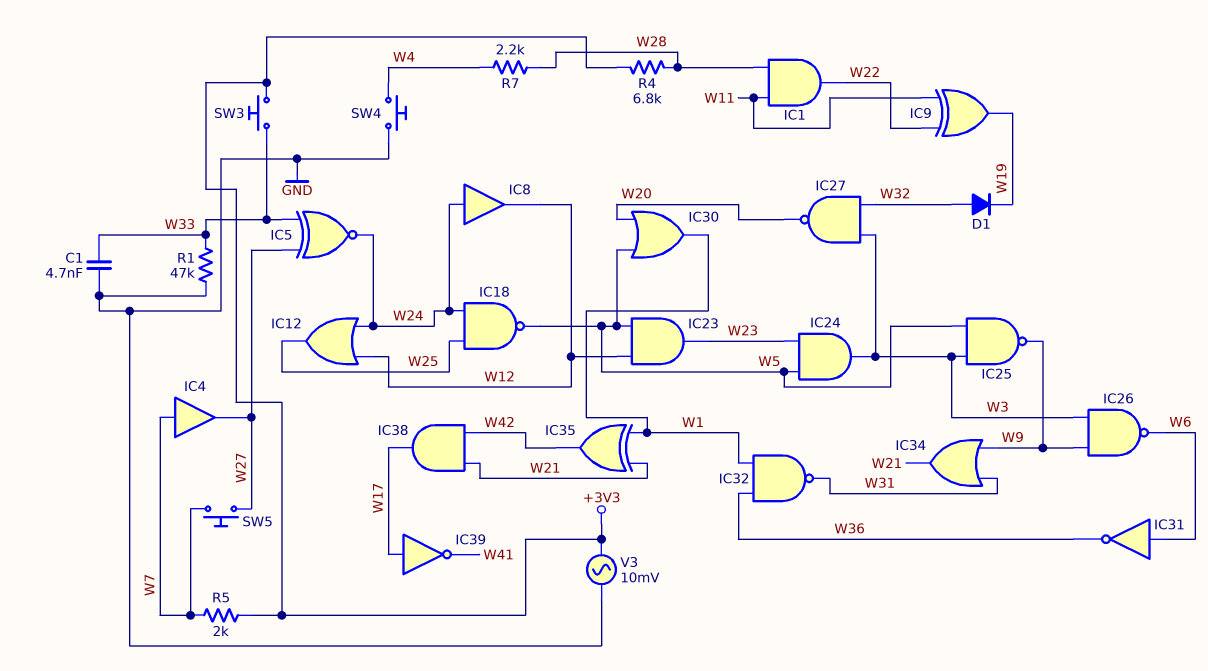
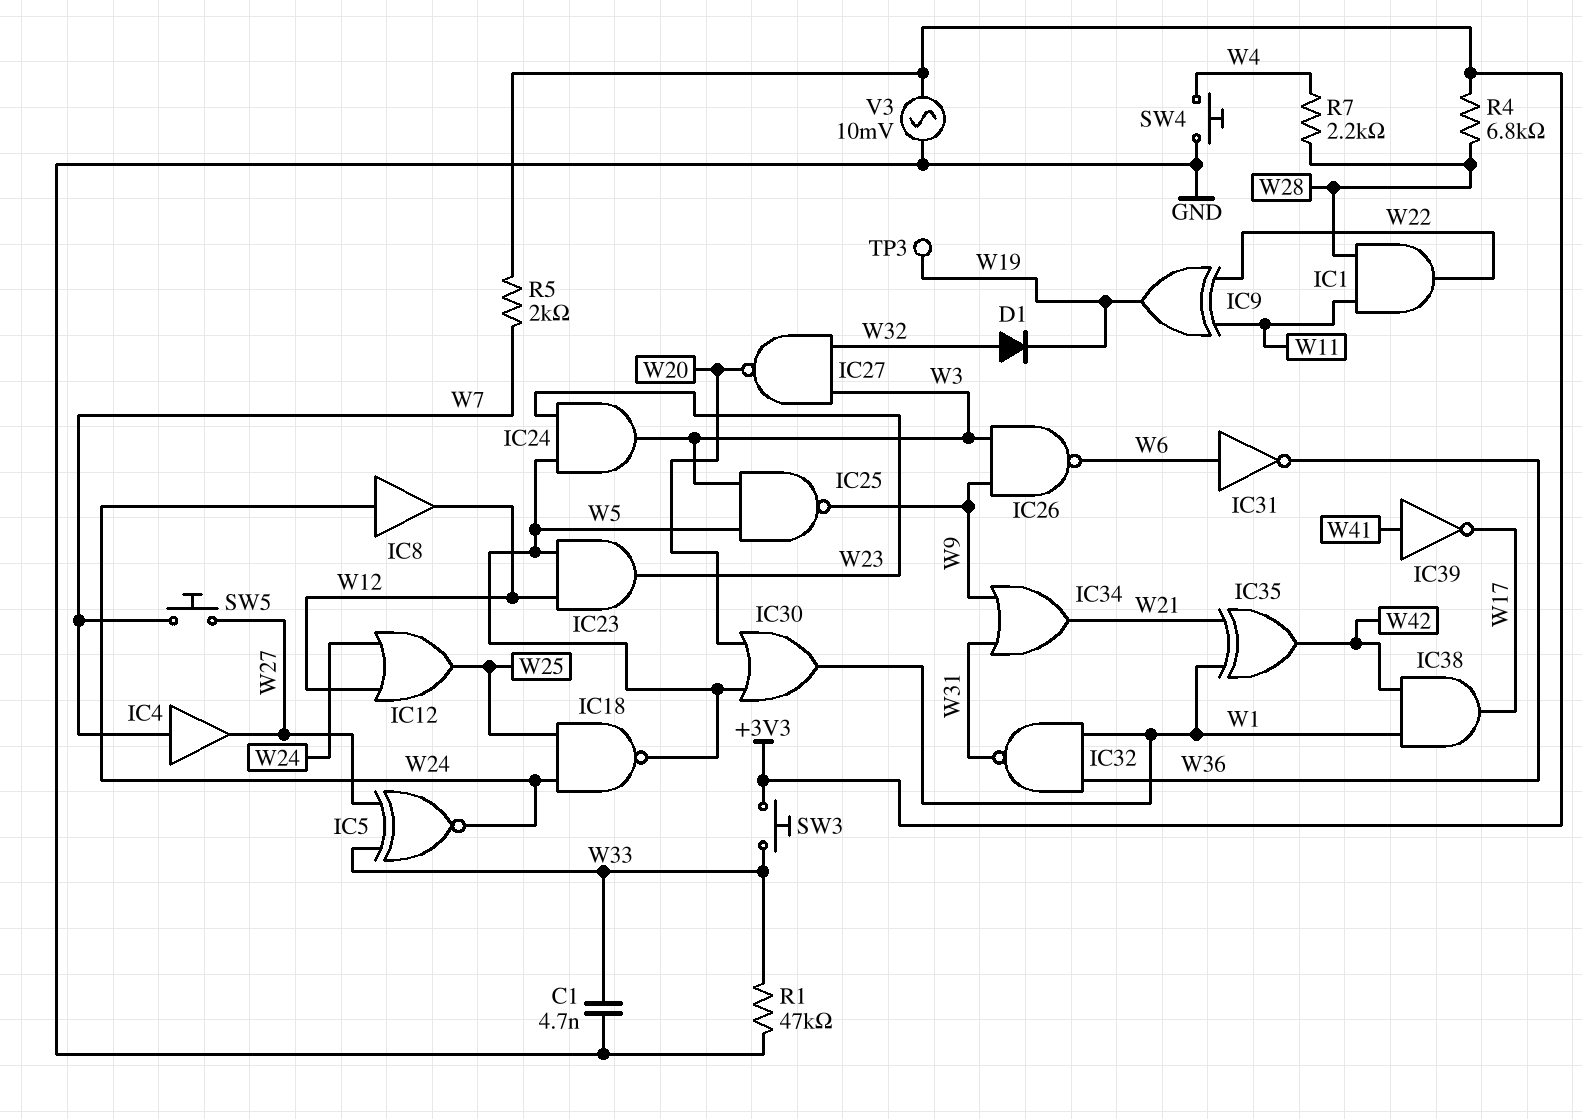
IC38: AND (in W21, in W42, out W17) -> AND (in W1, in W42, out W17)
IC39: NOT (in W17, out W41) -> NOT (in W41, out W17)
TP3: none -> test point (W19)

